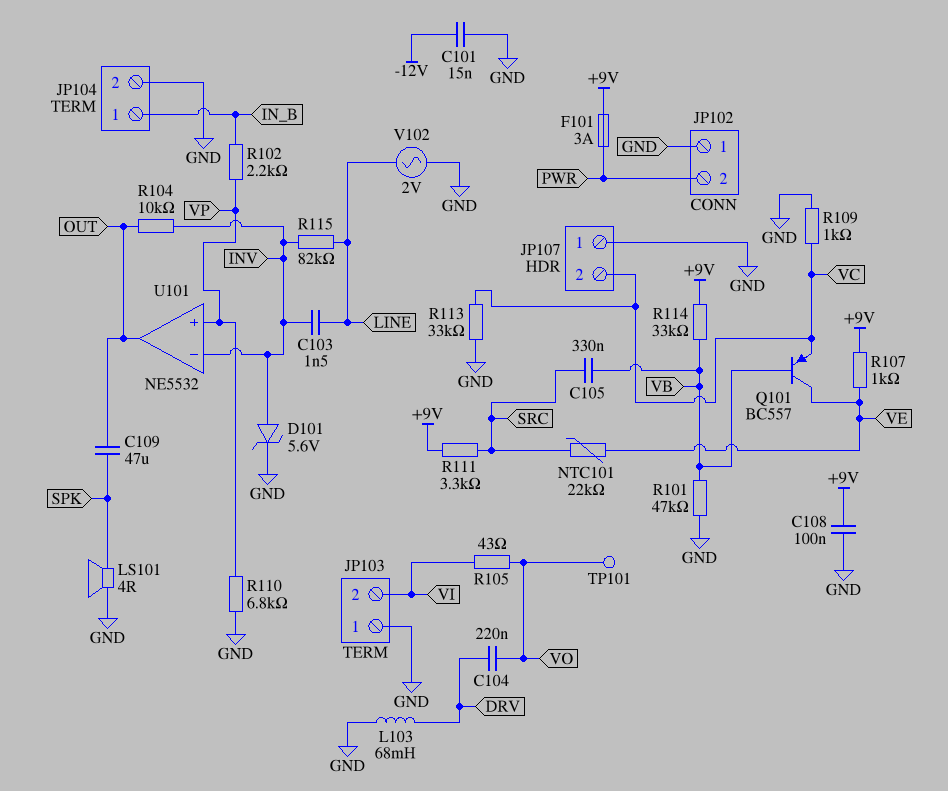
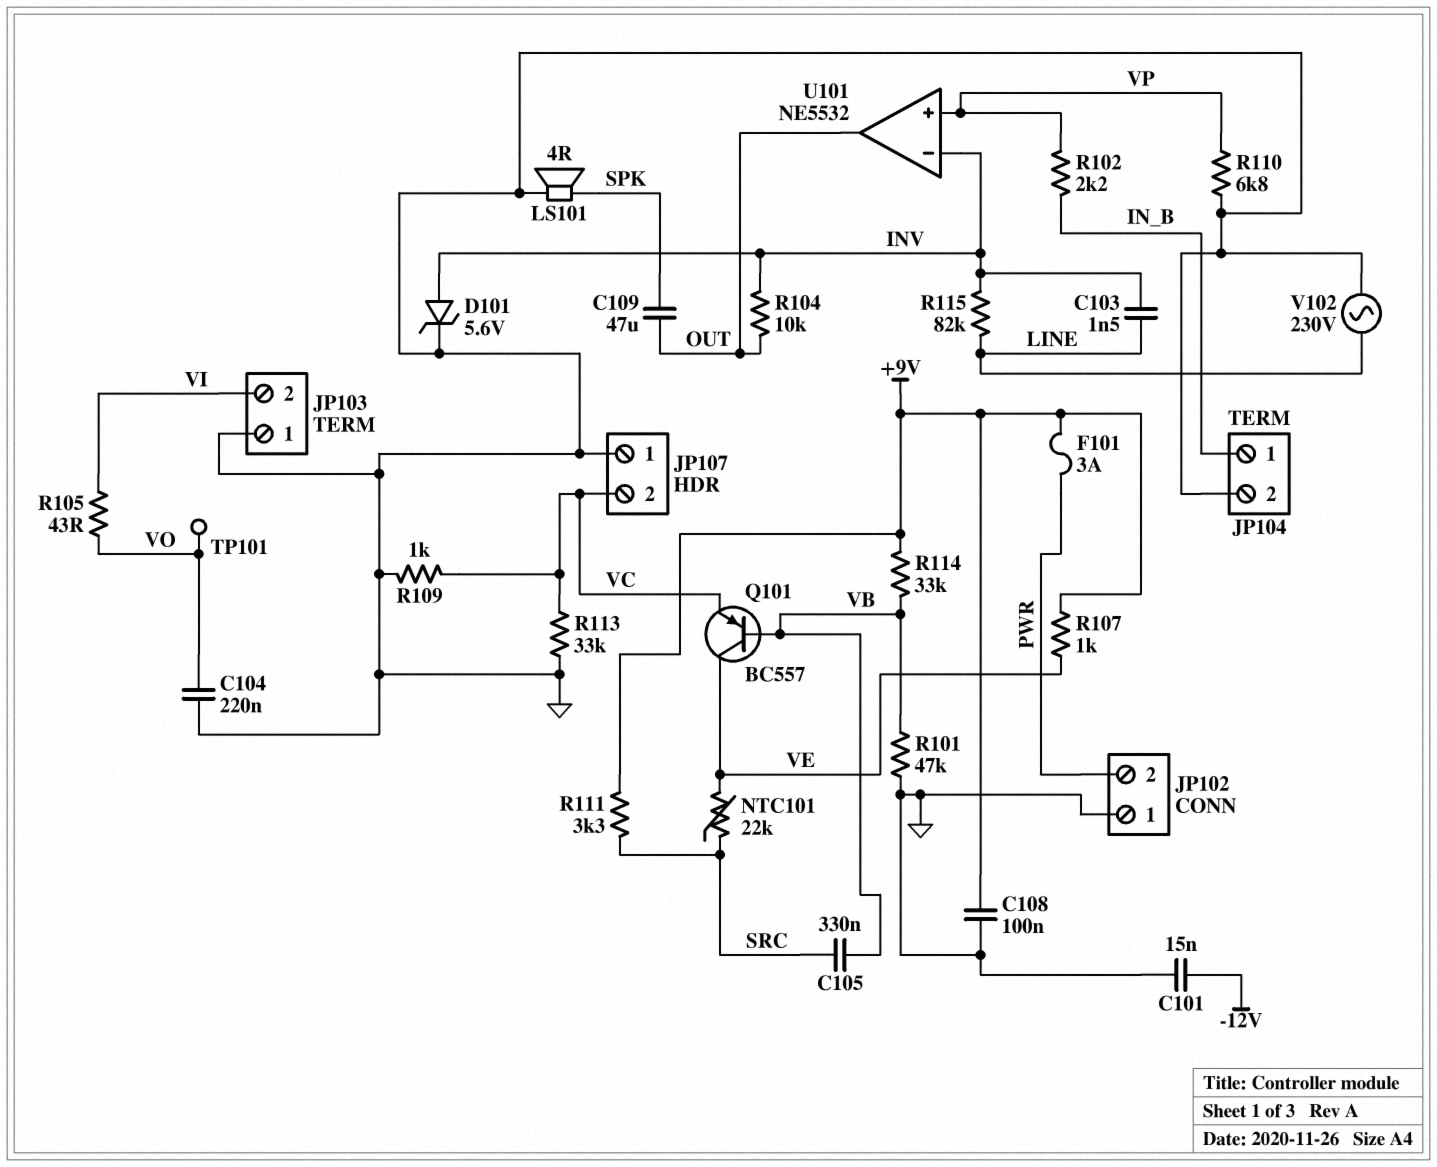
C104: 220nF (DRV, VO) -> 220nF (GND, VO)
L103: 68mH (DRV, GND) -> none
V102: AC 2V (GND, LINE) -> AC 230V (GND, LINE)

